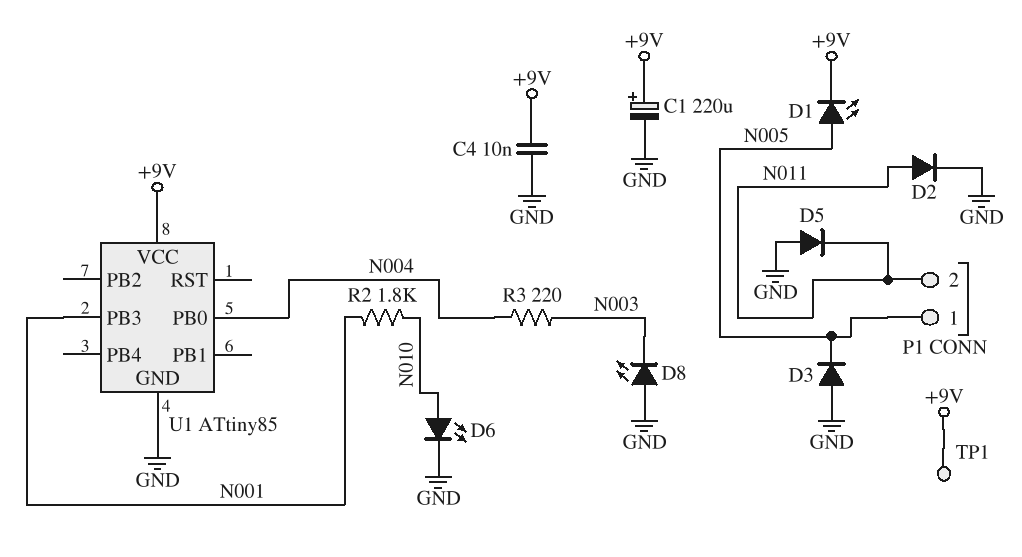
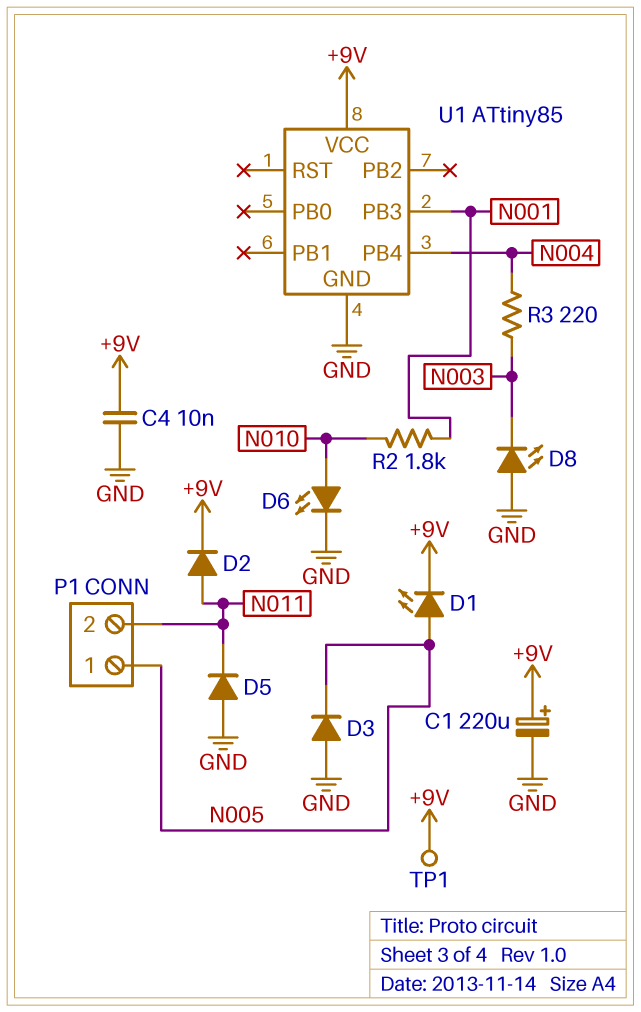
D2: diode (A N011, K GND) -> diode (A N011, K +9V)
U1 pin PB0: N004 -> none
U1 pin PB4: none -> N004

